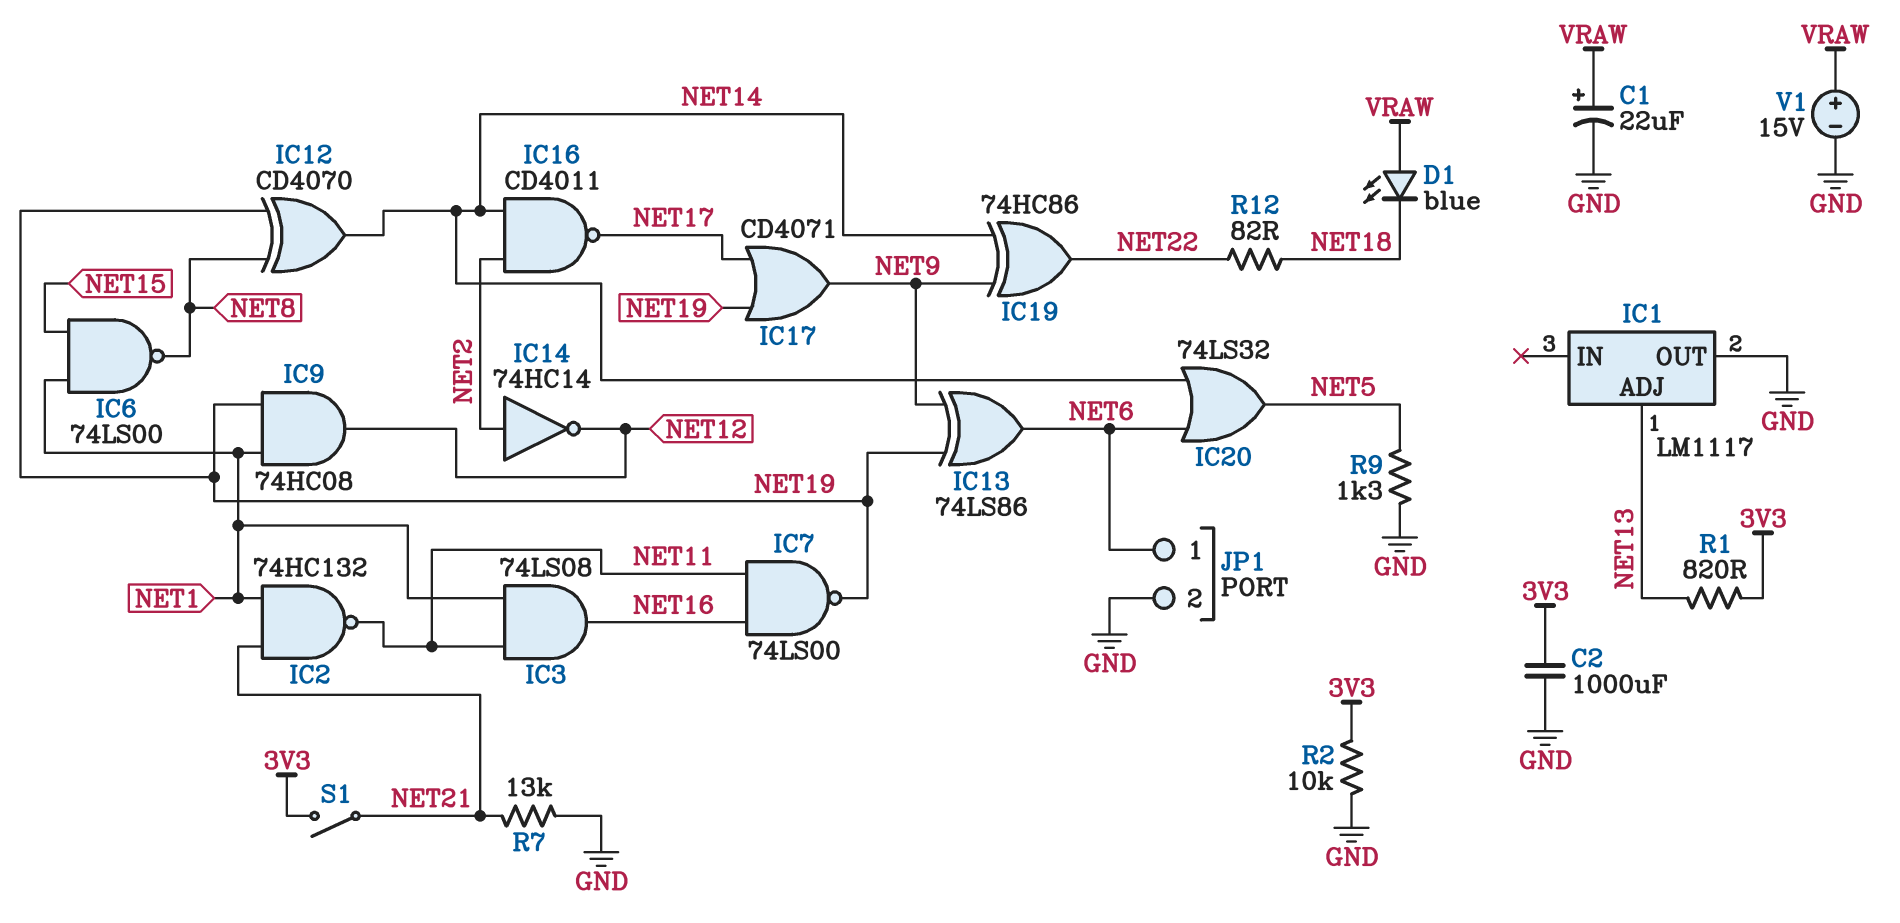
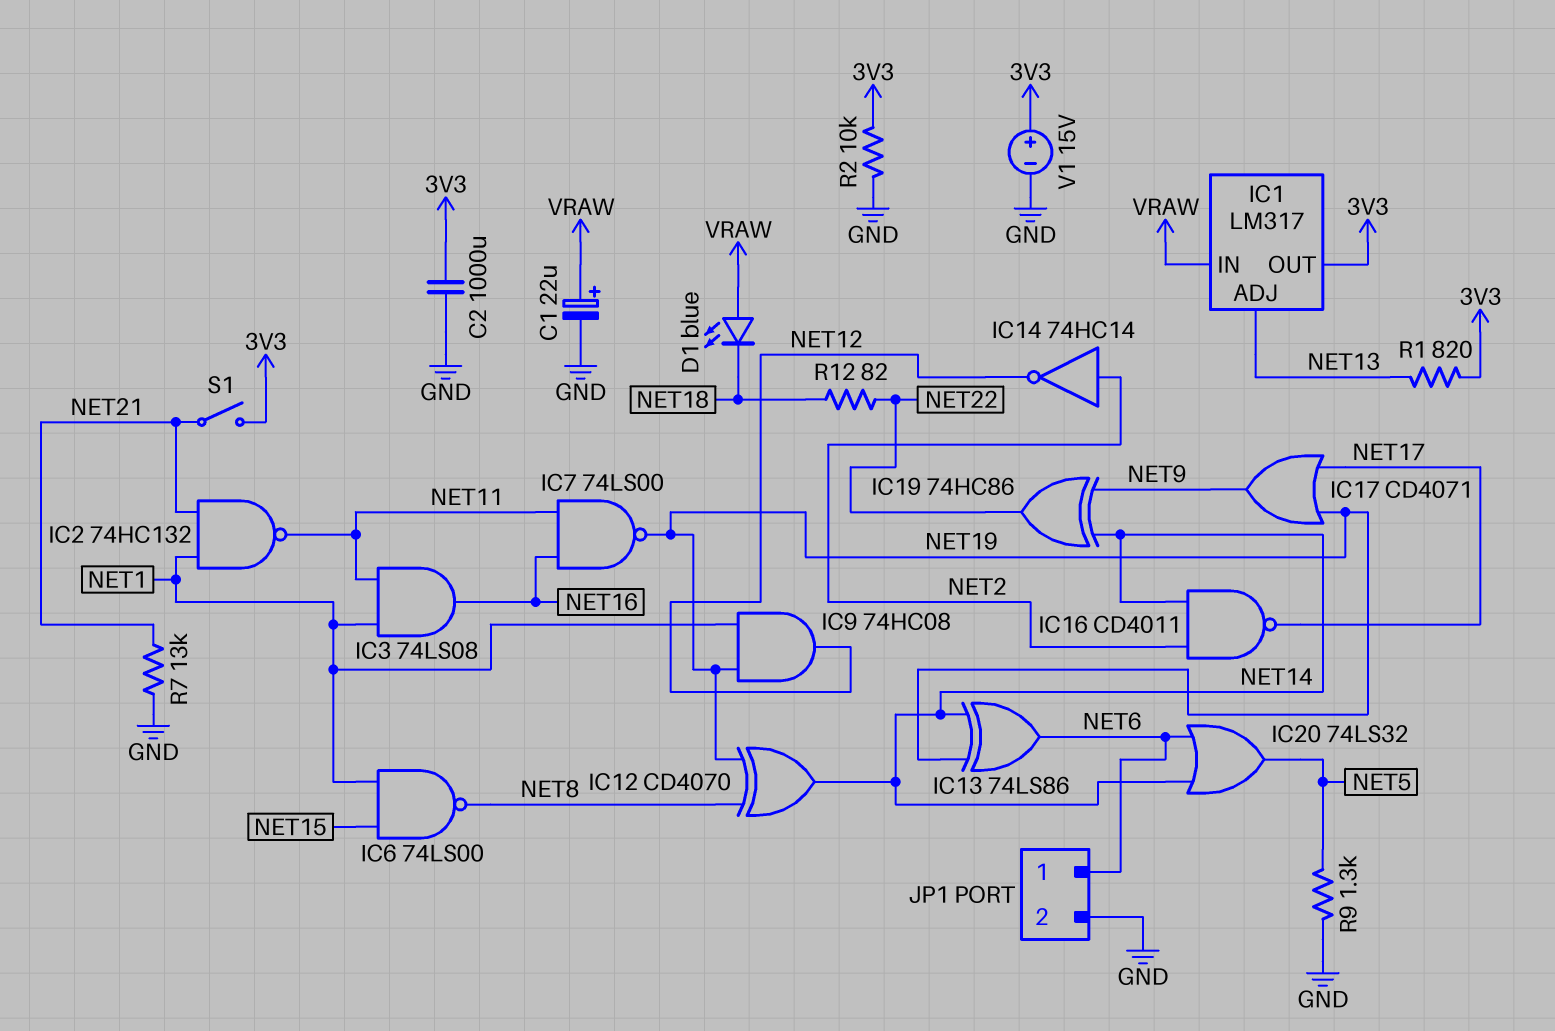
IC1: LM1117 -> LM317
IC1 pin IN: none -> VRAW
IC1 pin OUT: GND -> 3V3
IC13: XOR 74LS86 (in NET9, in NET19, out NET6) -> XOR 74LS86 (in NET14, in NET19, out NET6)
V1: 15V (plus VRAW, minus GND) -> 15V (plus 3V3, minus GND)

